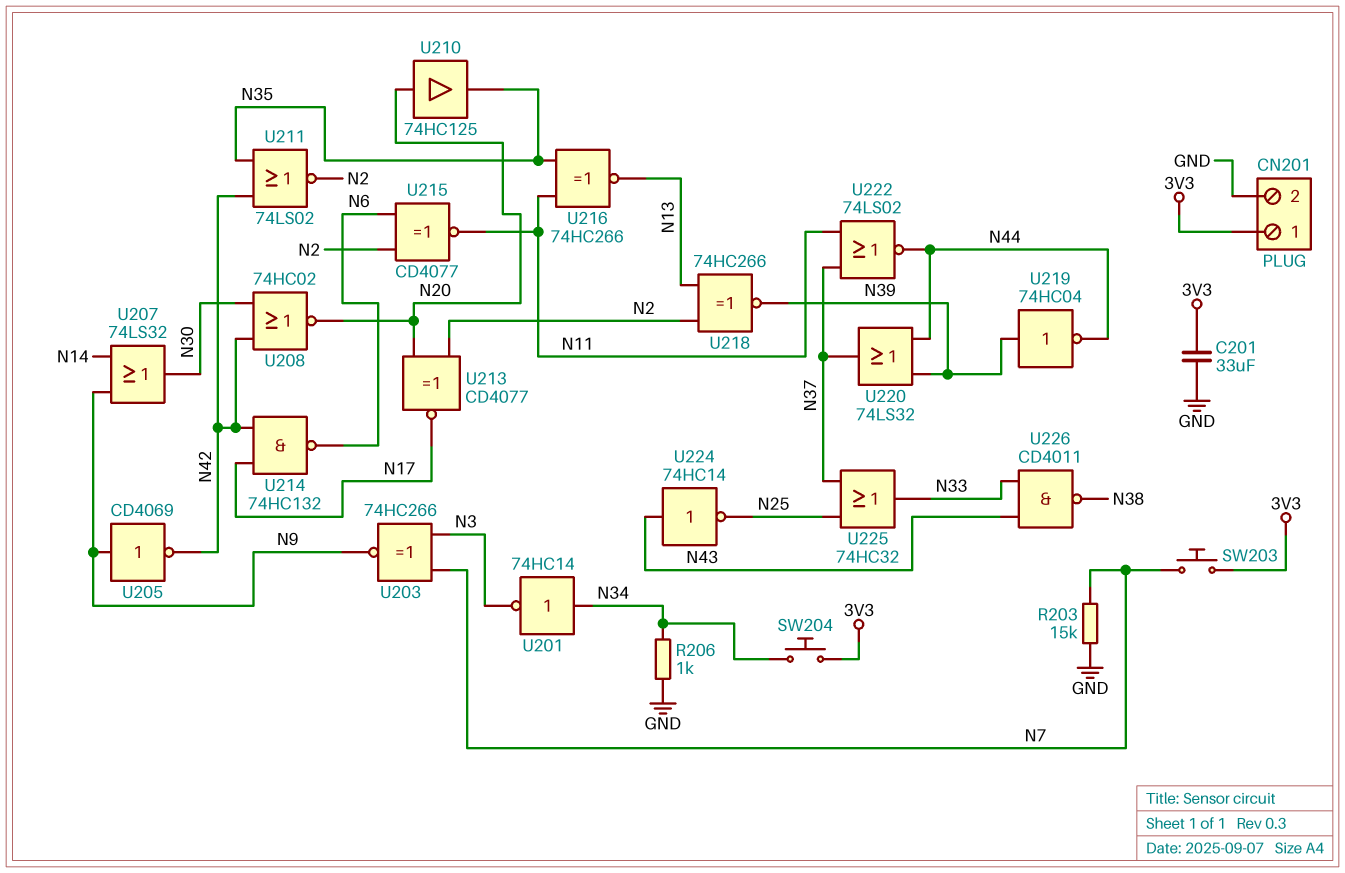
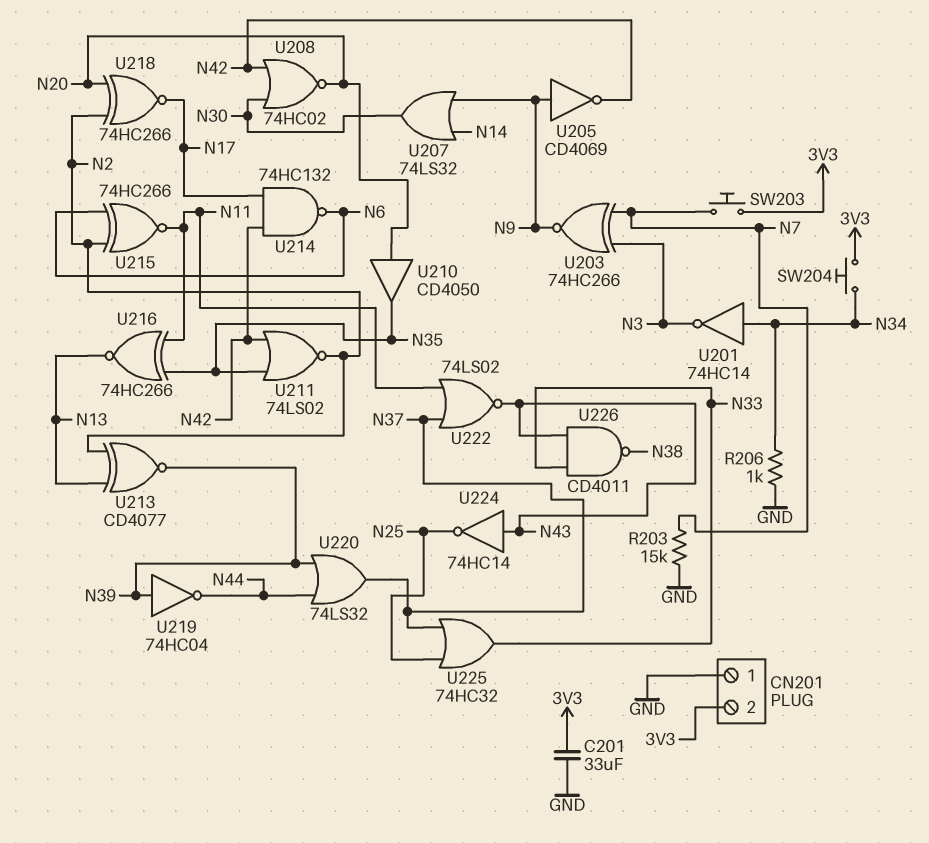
CN201 pin 1: 3V3 -> GND
CN201 pin 2: GND -> 3V3
U210: buffer 74HC125 (in N20, out N35) -> buffer CD4050 (in N20, out N35)
U213: XNOR CD4077 (in N2, in N20, out N17) -> XNOR CD4077 (in N2, in N13, out N39)
U215: XNOR CD4077 (in N2, in N6, out N11) -> XNOR 74HC266 (in N2, in N6, out N11)
U218: XNOR 74HC266 (in N2, in N13, out N39) -> XNOR 74HC266 (in N2, in N20, out N17)
U222: NOR 74LS02 (in N11, in N37, out N44) -> NOR 74LS02 (in N11, in N37, out N43)

